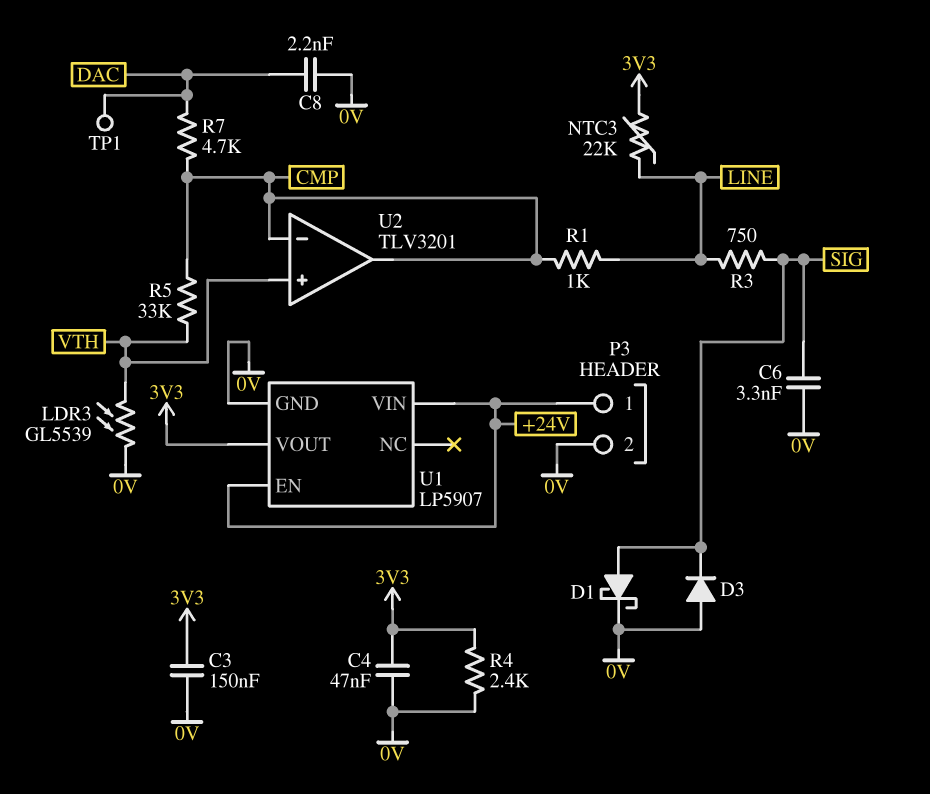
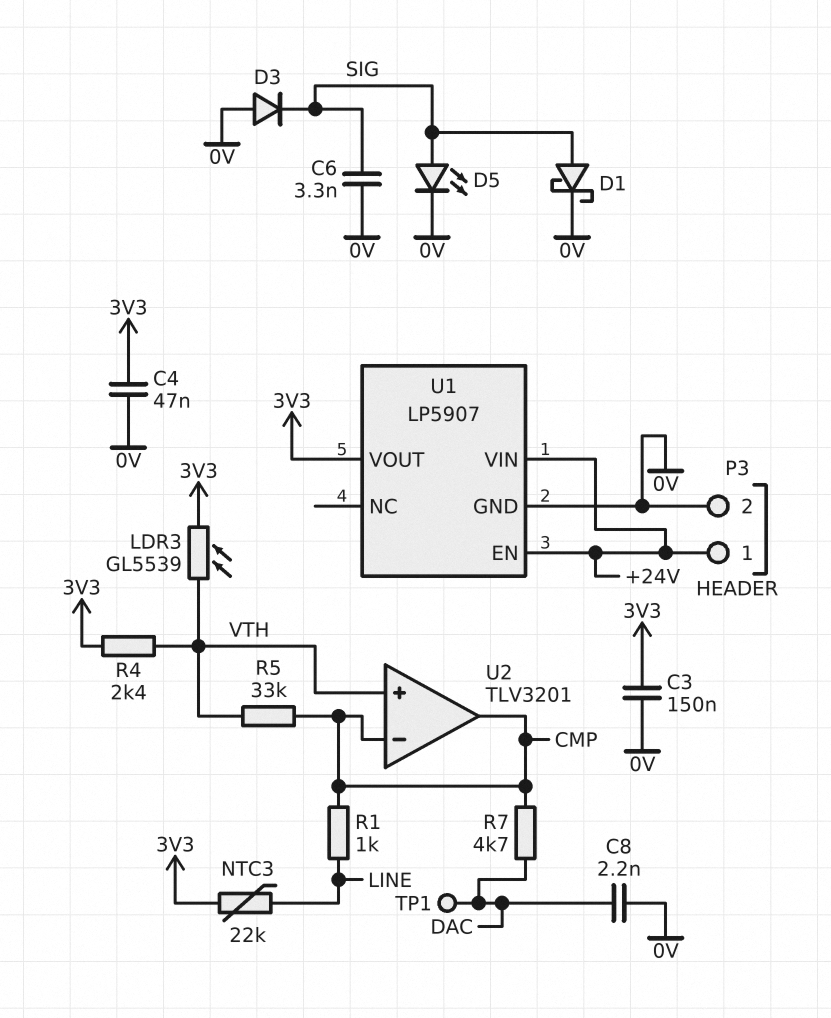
D5: none -> LED (A SIG, K 0V)
LDR3: GL5539 (0V, VTH) -> GL5539 (3V3, VTH)
R3: 750 (LINE, SIG) -> none
R4: 2.4k (0V, 3V3) -> 2.4k (3V3, VTH)

